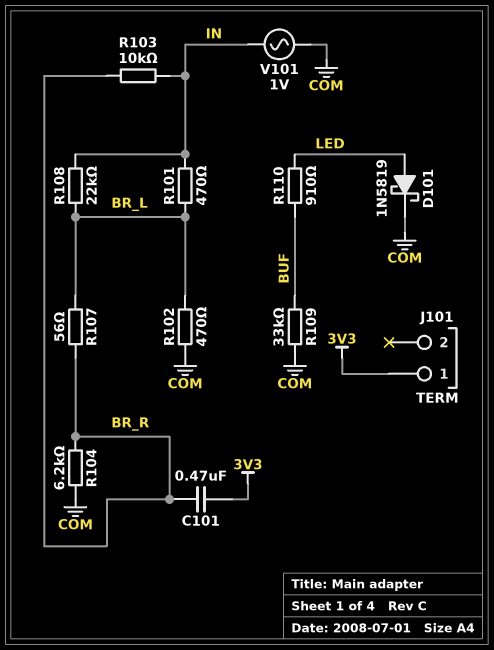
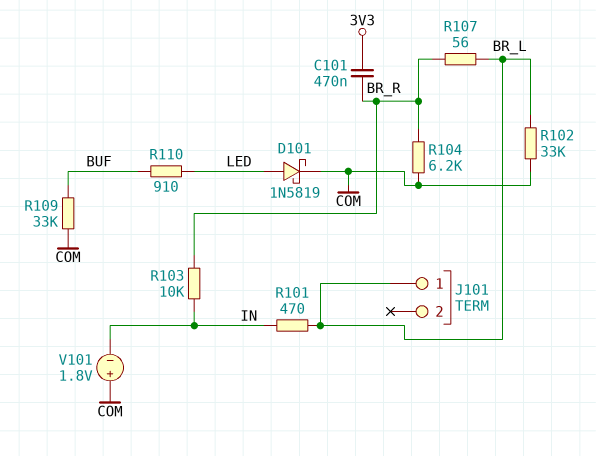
J101 pin 1: 3V3 -> BR_L
R102: 470 (BR_L, COM) -> 33k (BR_L, COM)
R108: 22k (BR_L, IN) -> none
V101: AC 1V (COM, IN) -> 1.8V (plus COM, minus IN)

